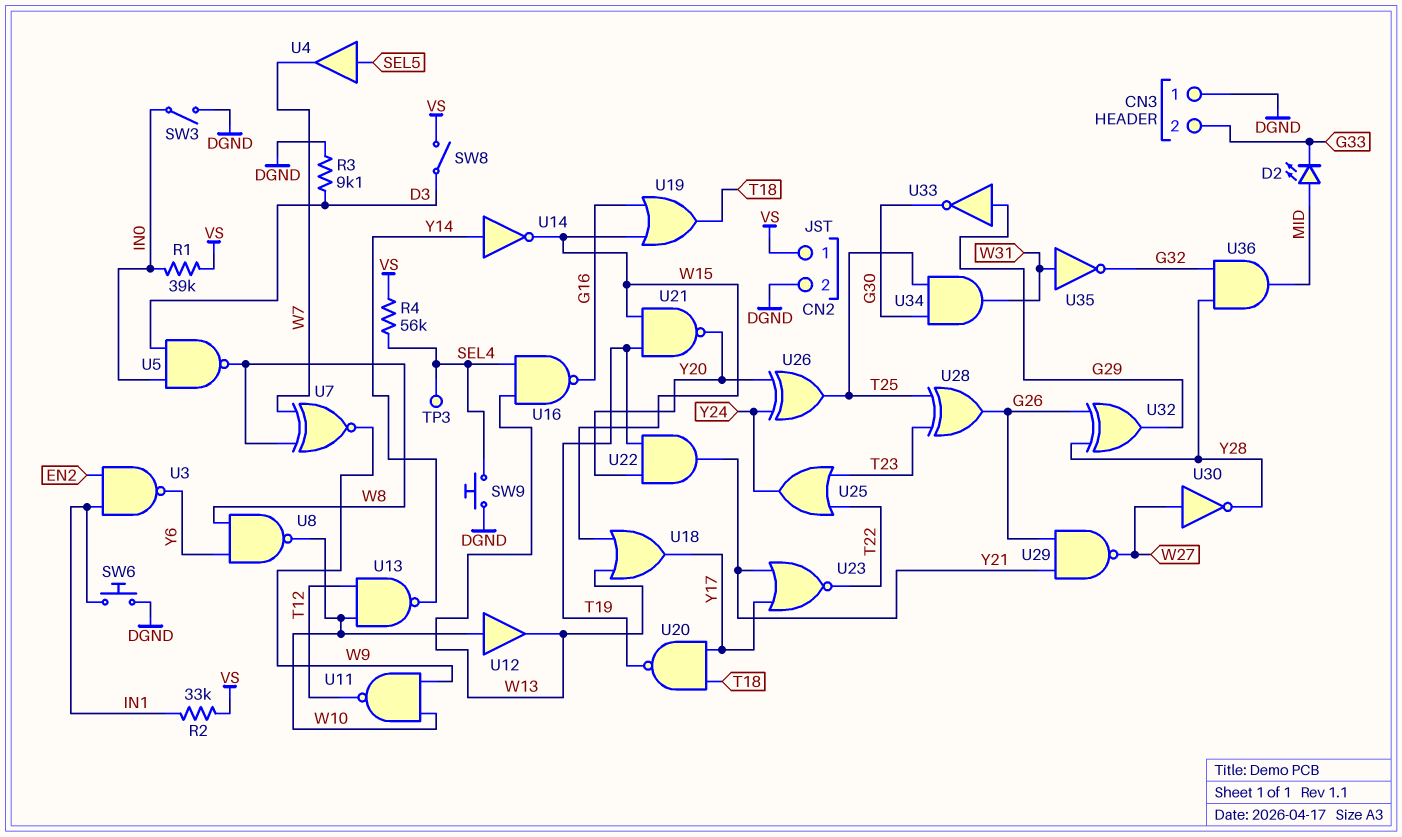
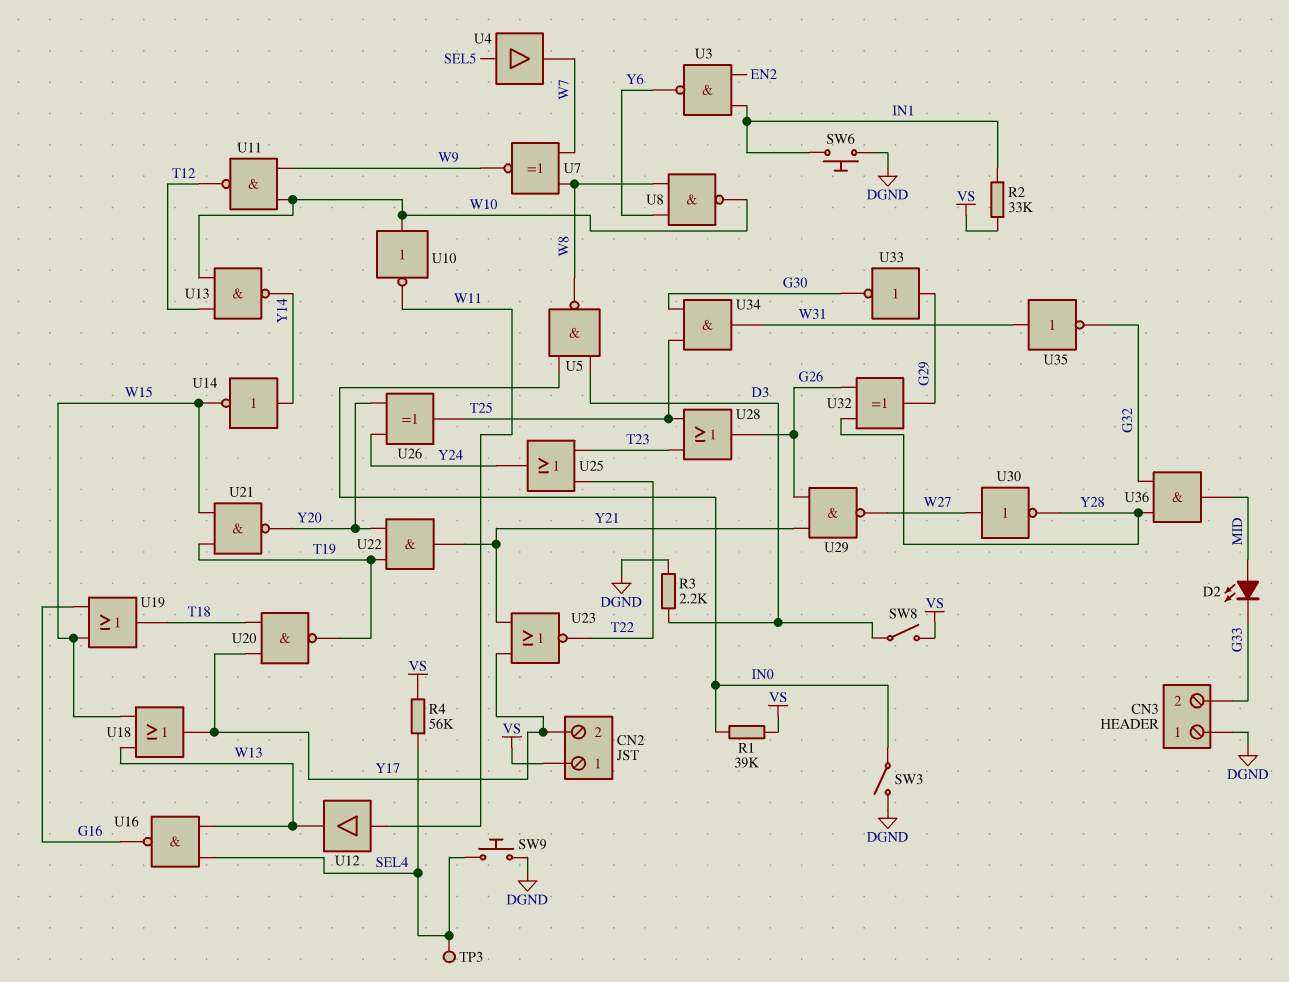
CN2 pin 2: DGND -> Y17
R3: 9.1k (D3, DGND) -> 2.2k (D3, DGND)
U10: none -> NOT (in W10, out W11)
U12: buffer (in W10, out W13) -> buffer (in W11, out W13)
U28: XOR (in T23, in T25, out G26) -> OR (in T23, in T25, out G26)

